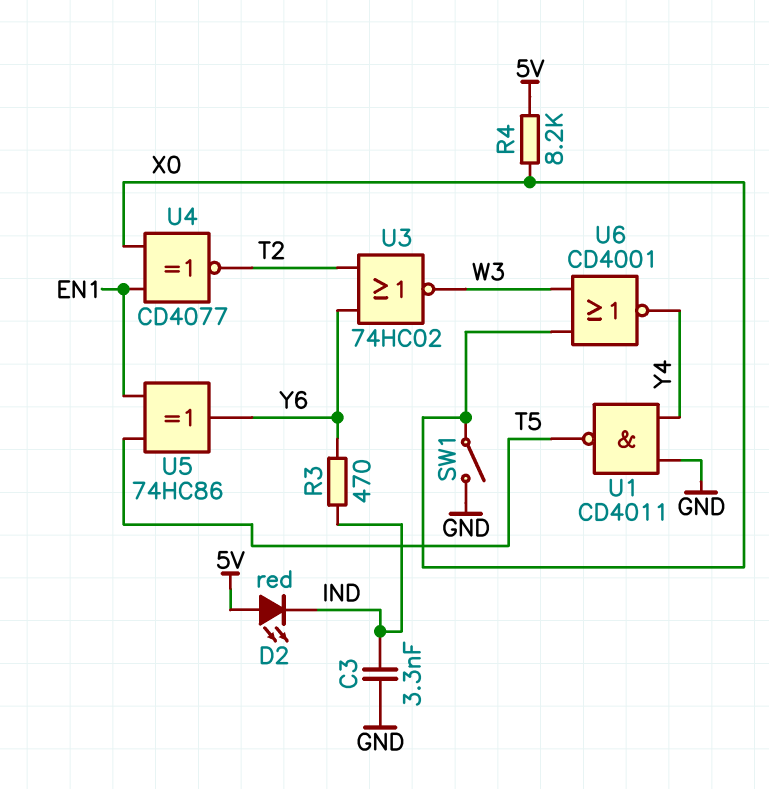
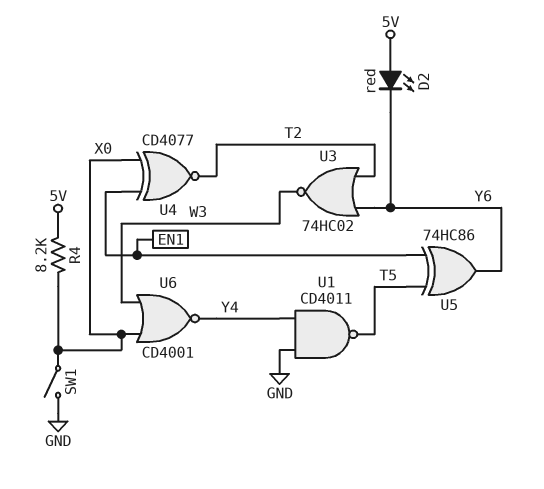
C3: 3.3nF (GND, IND) -> none
D2: LED red (A 5V, K IND) -> LED red (A 5V, K Y6)
R3: 470 (IND, Y6) -> none

